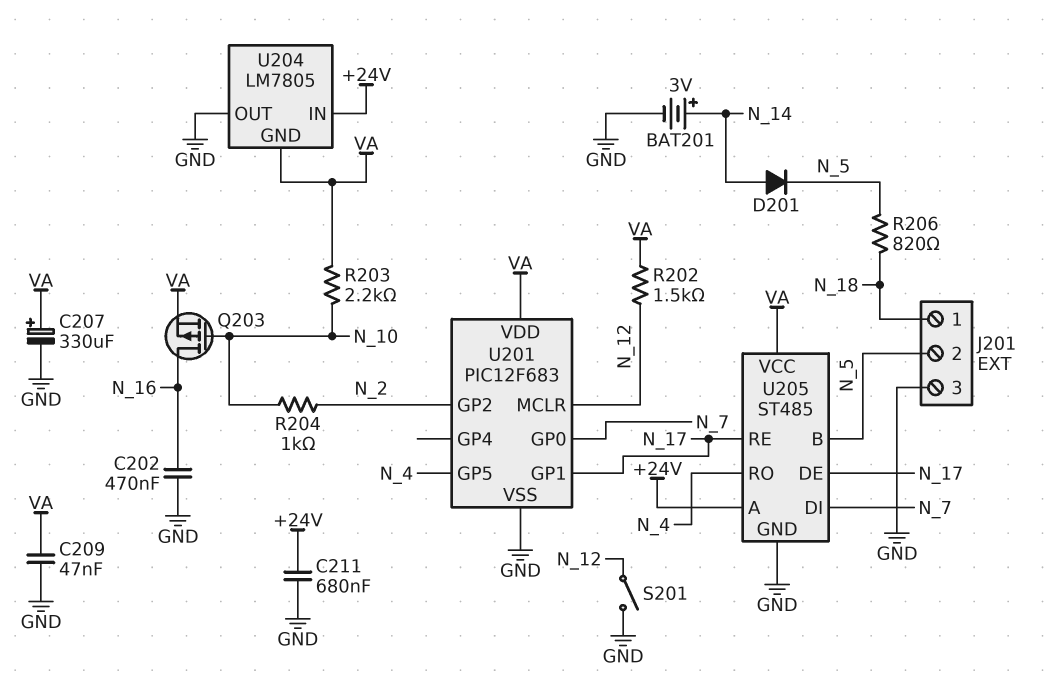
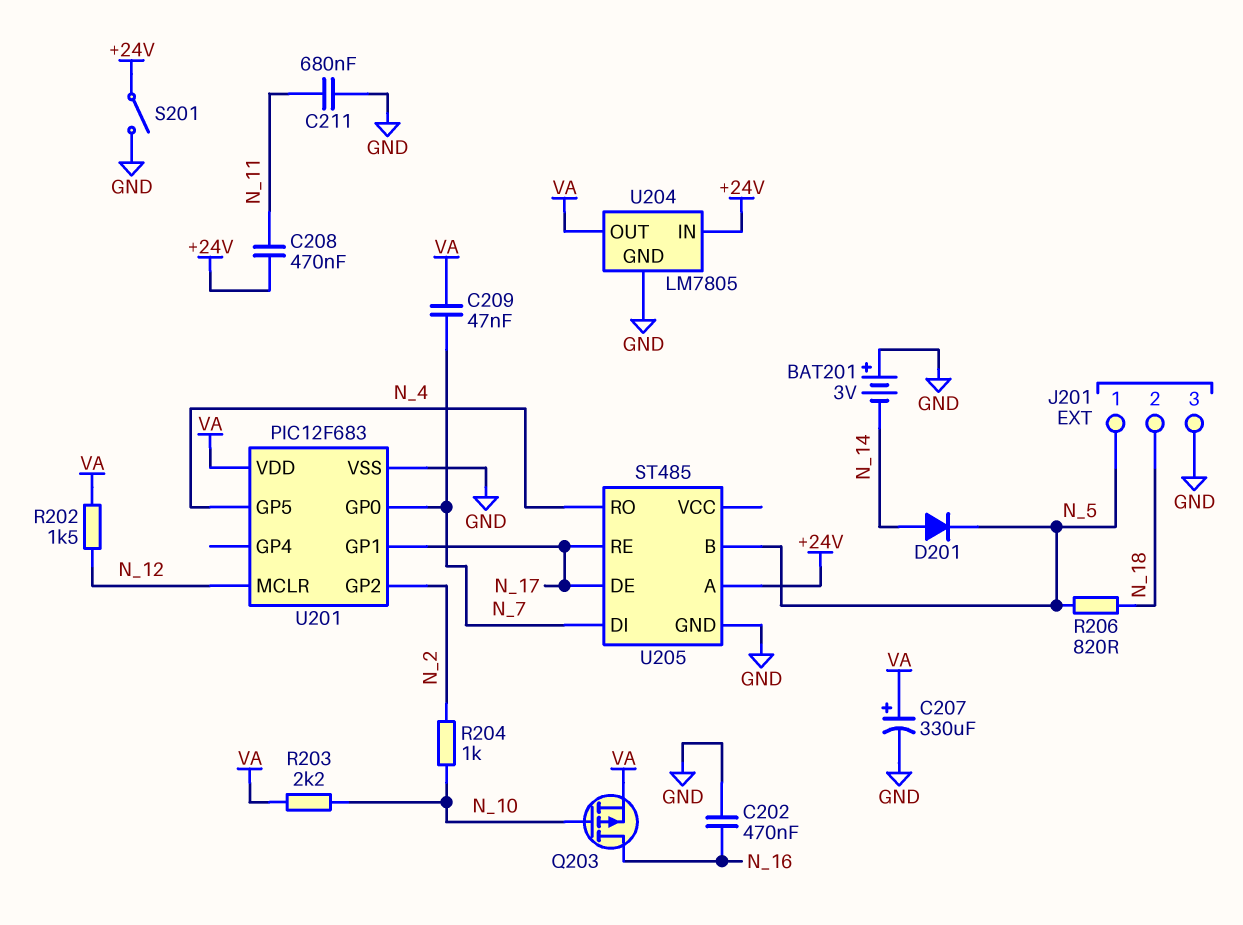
BAT201: 3V (plus N_14, minus GND) -> 3V (plus GND, minus N_14)
C208: none -> 470nF (+24V, N_11)
C209: 47nF (GND, VA) -> 47nF (N_7, VA)
C211: 680nF (+24V, GND) -> 680nF (GND, N_11)
J201 pin 1: N_18 -> N_5
J201 pin 2: N_5 -> N_18
S201: switch (GND, N_12) -> switch (+24V, GND)
U204 pin GND: VA -> GND
U204 pin OUT: GND -> VA
U205 pin VCC: VA -> none

